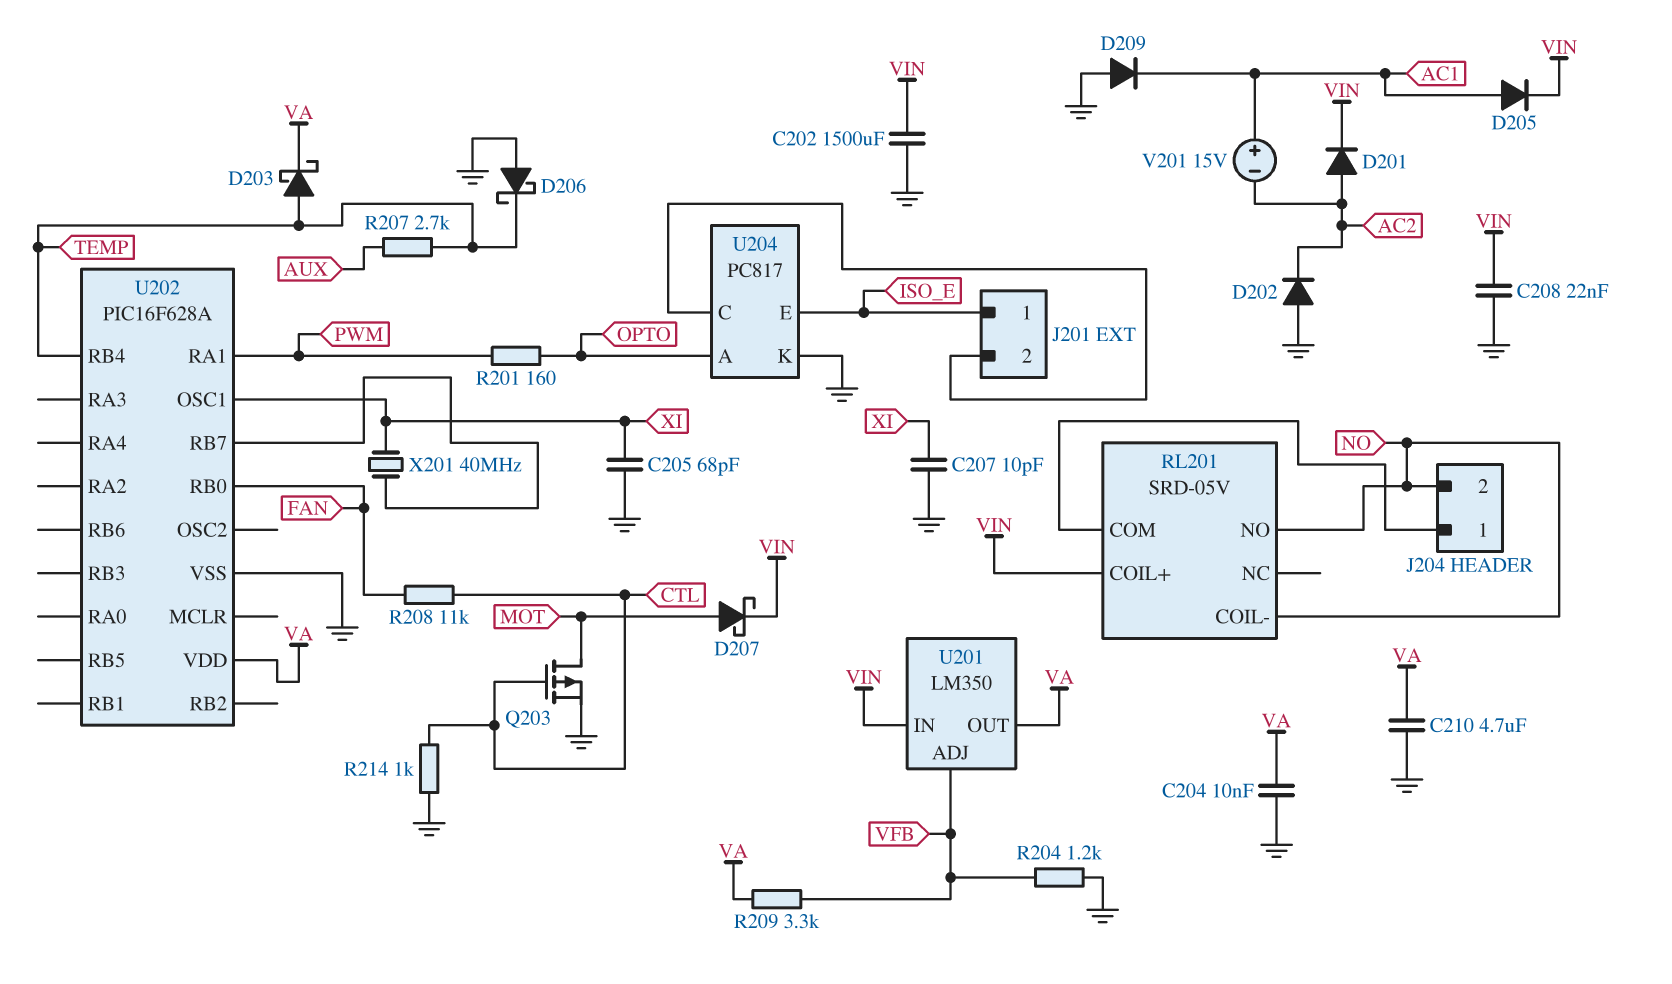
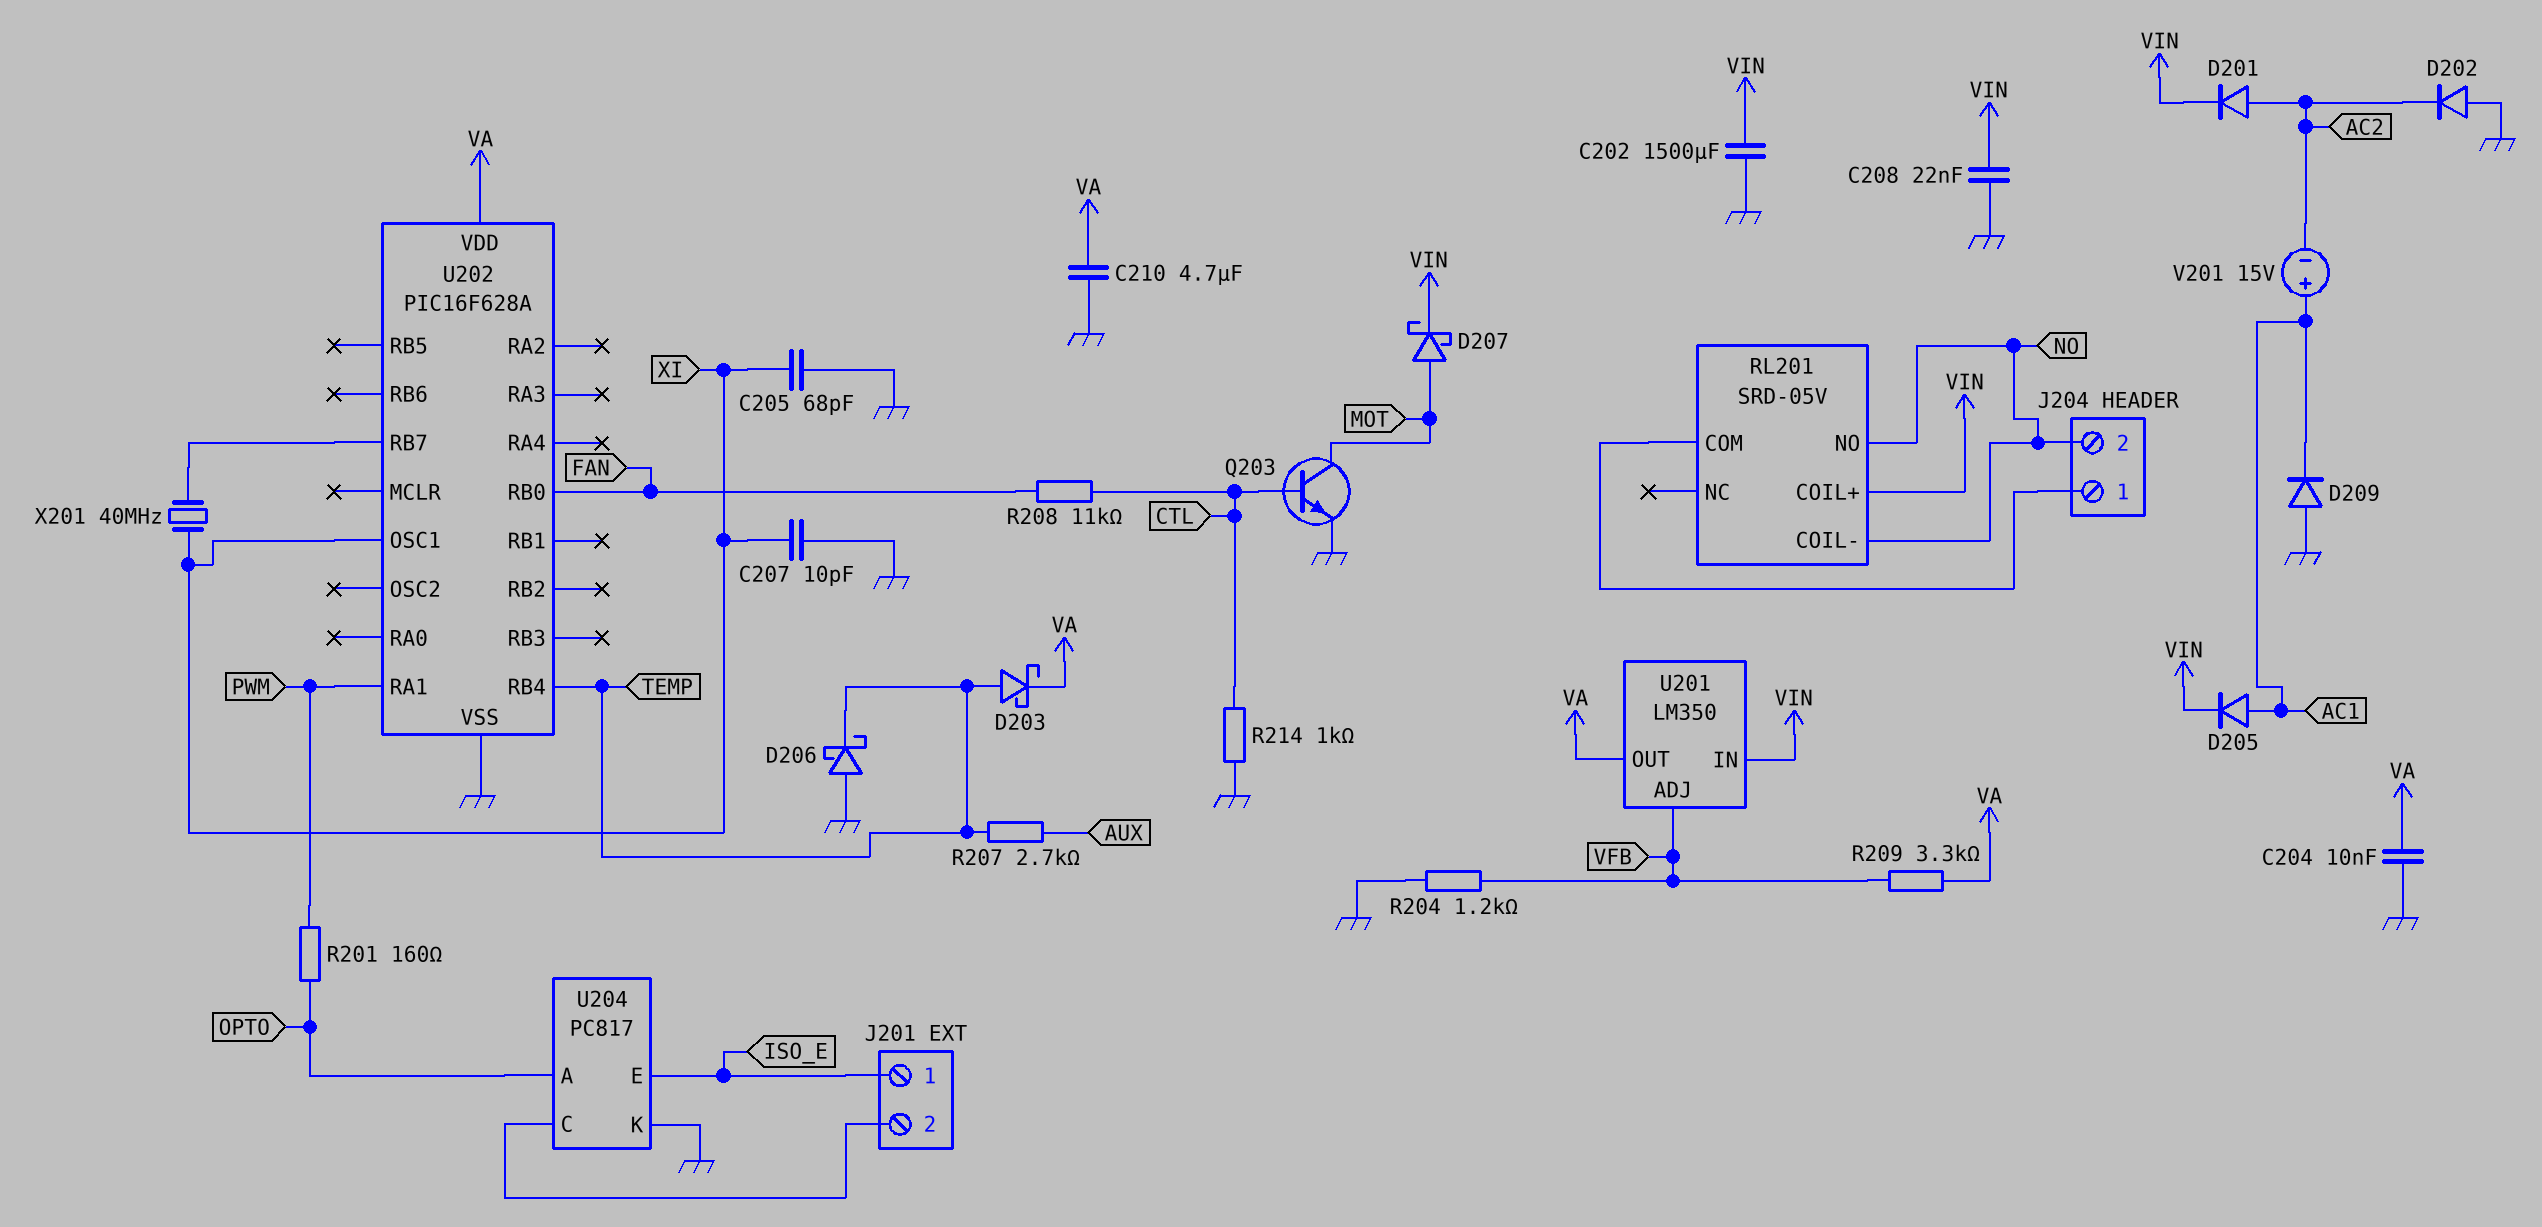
Q203: PMOS (G CTL, D MOT, S GND) -> NPN (B CTL, C MOT, E GND)

